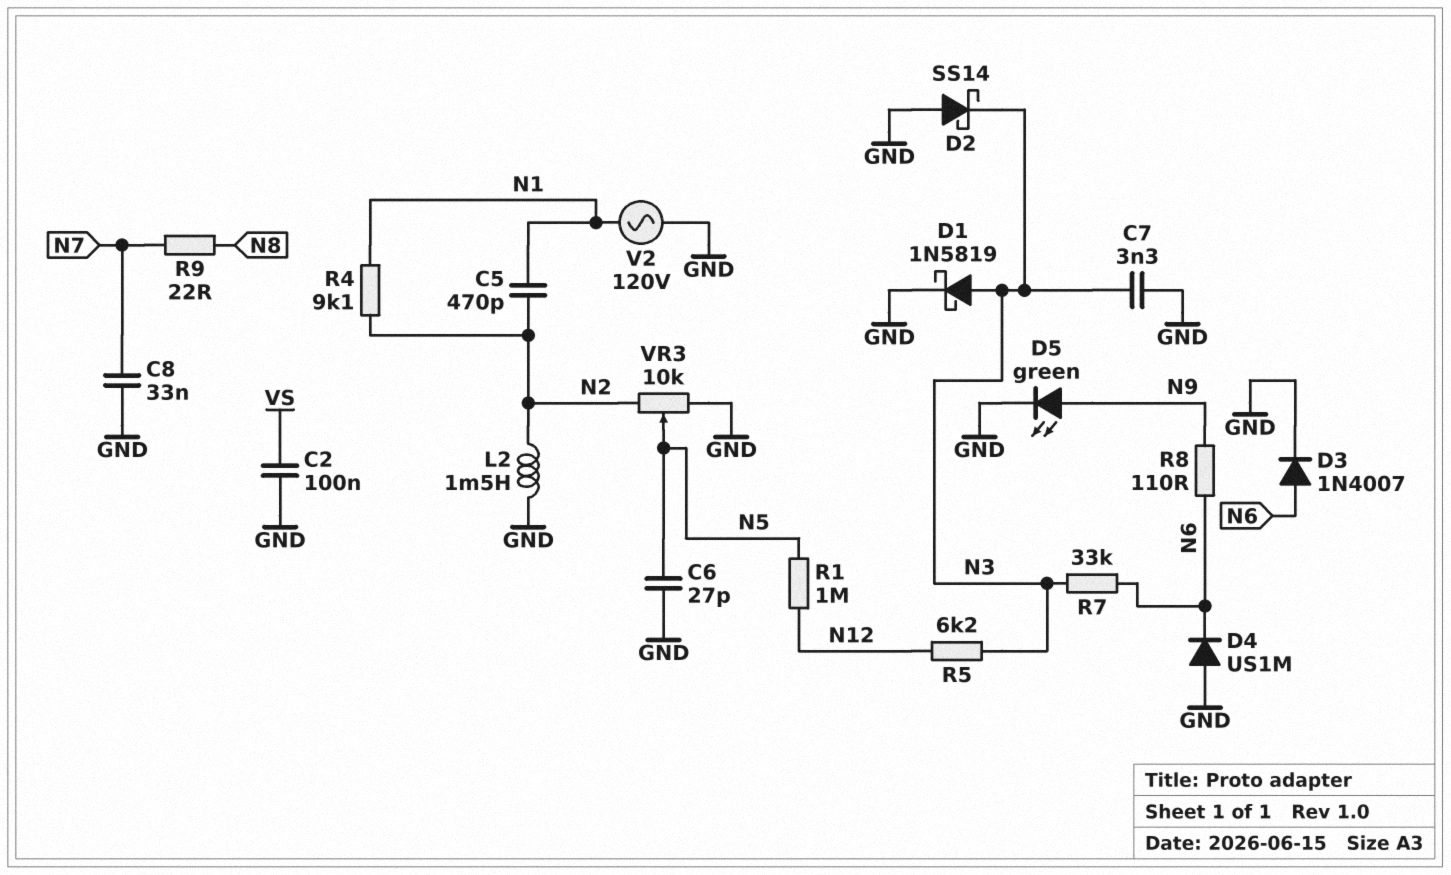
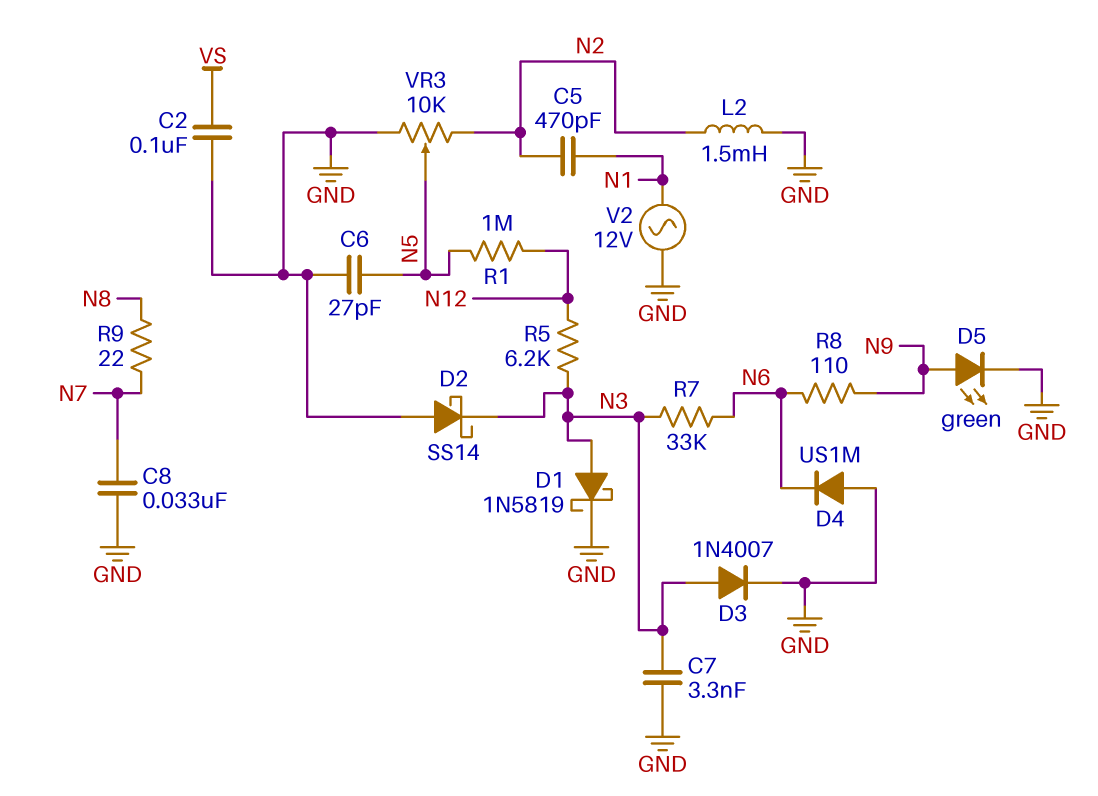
D3: diode 1N4007 (A N6, K GND) -> diode 1N4007 (A N3, K GND)
R4: 9.1k (N1, N2) -> none
V2: AC 120V (GND, N1) -> AC 12V (GND, N1)

